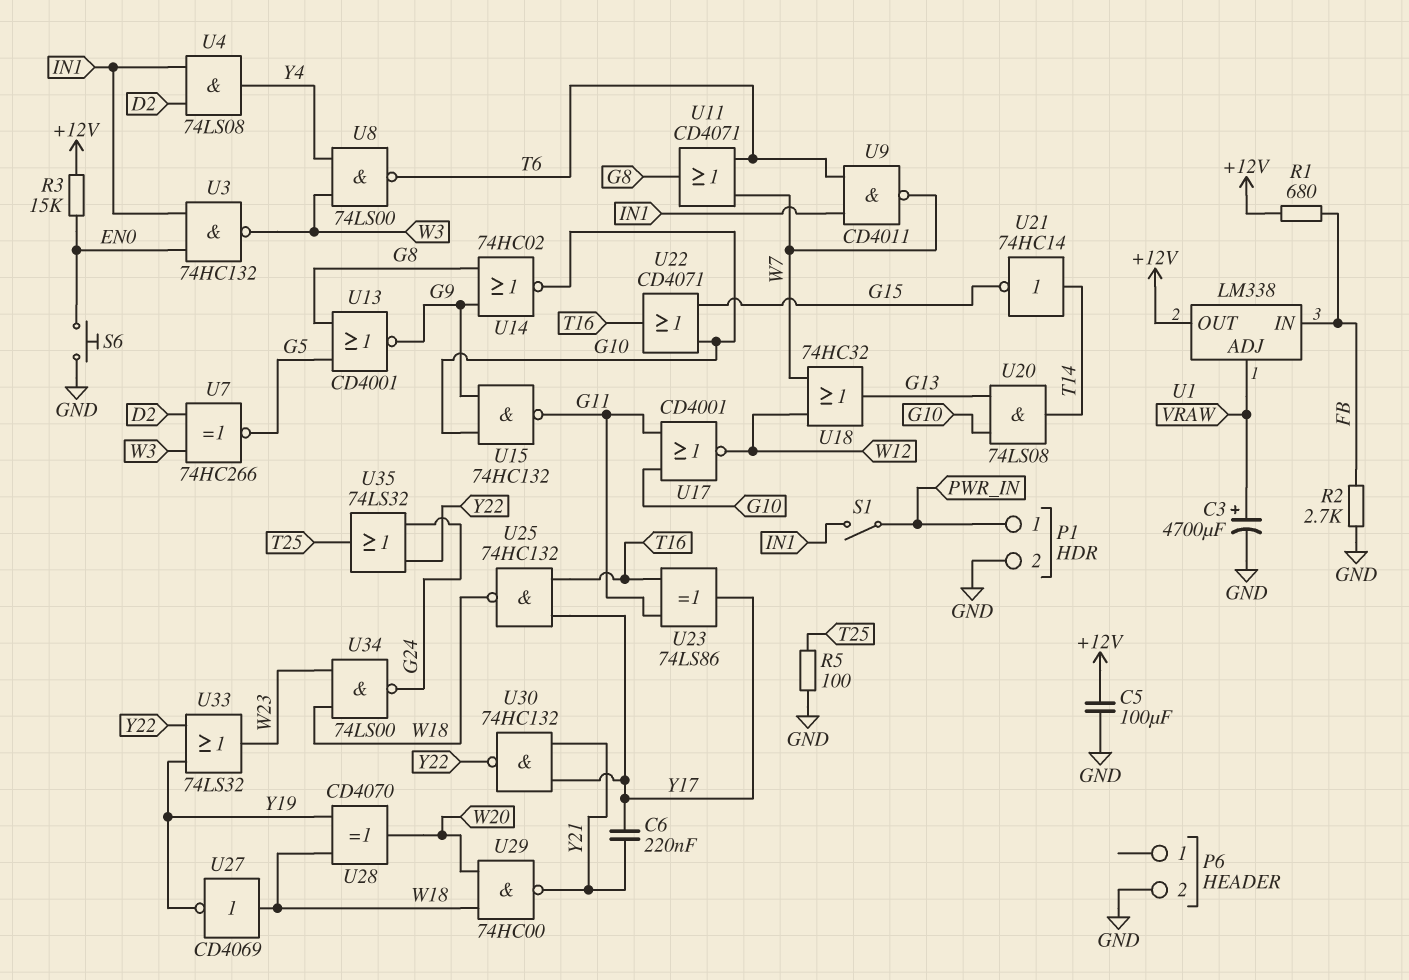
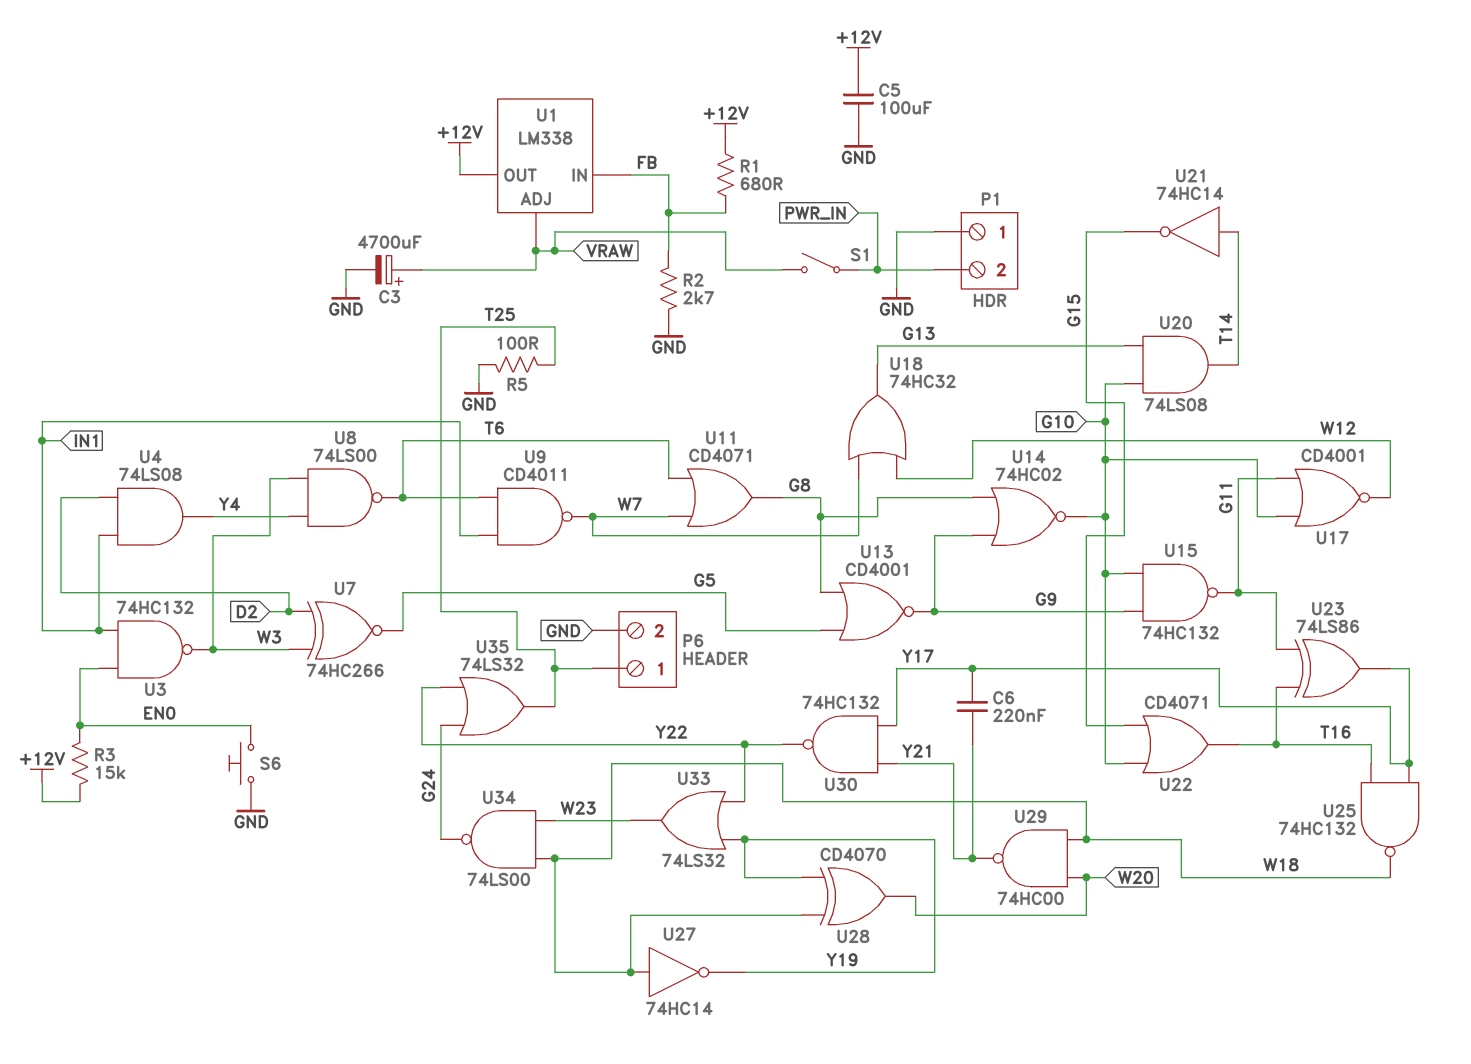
P1 pin 1: PWR_IN -> GND
P1 pin 2: GND -> PWR_IN
P6 pin 1: none -> T25
S1: switch (IN1, PWR_IN) -> switch (PWR_IN, VRAW)
U27: NOT CD4069 (in W18, out Y19) -> NOT 74HC14 (in W18, out Y19)

